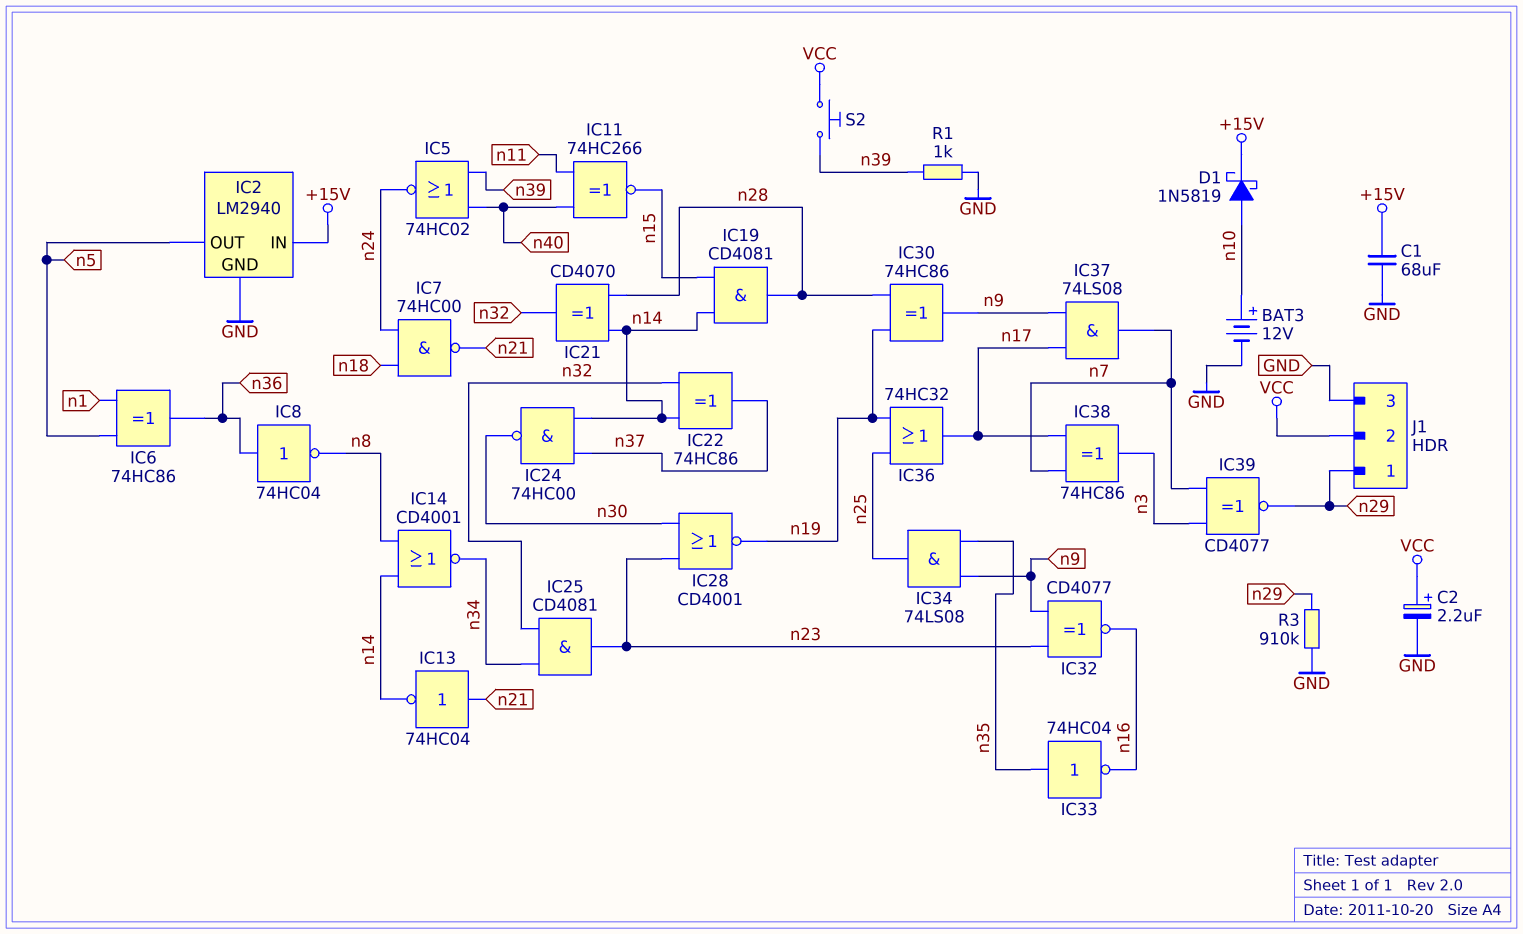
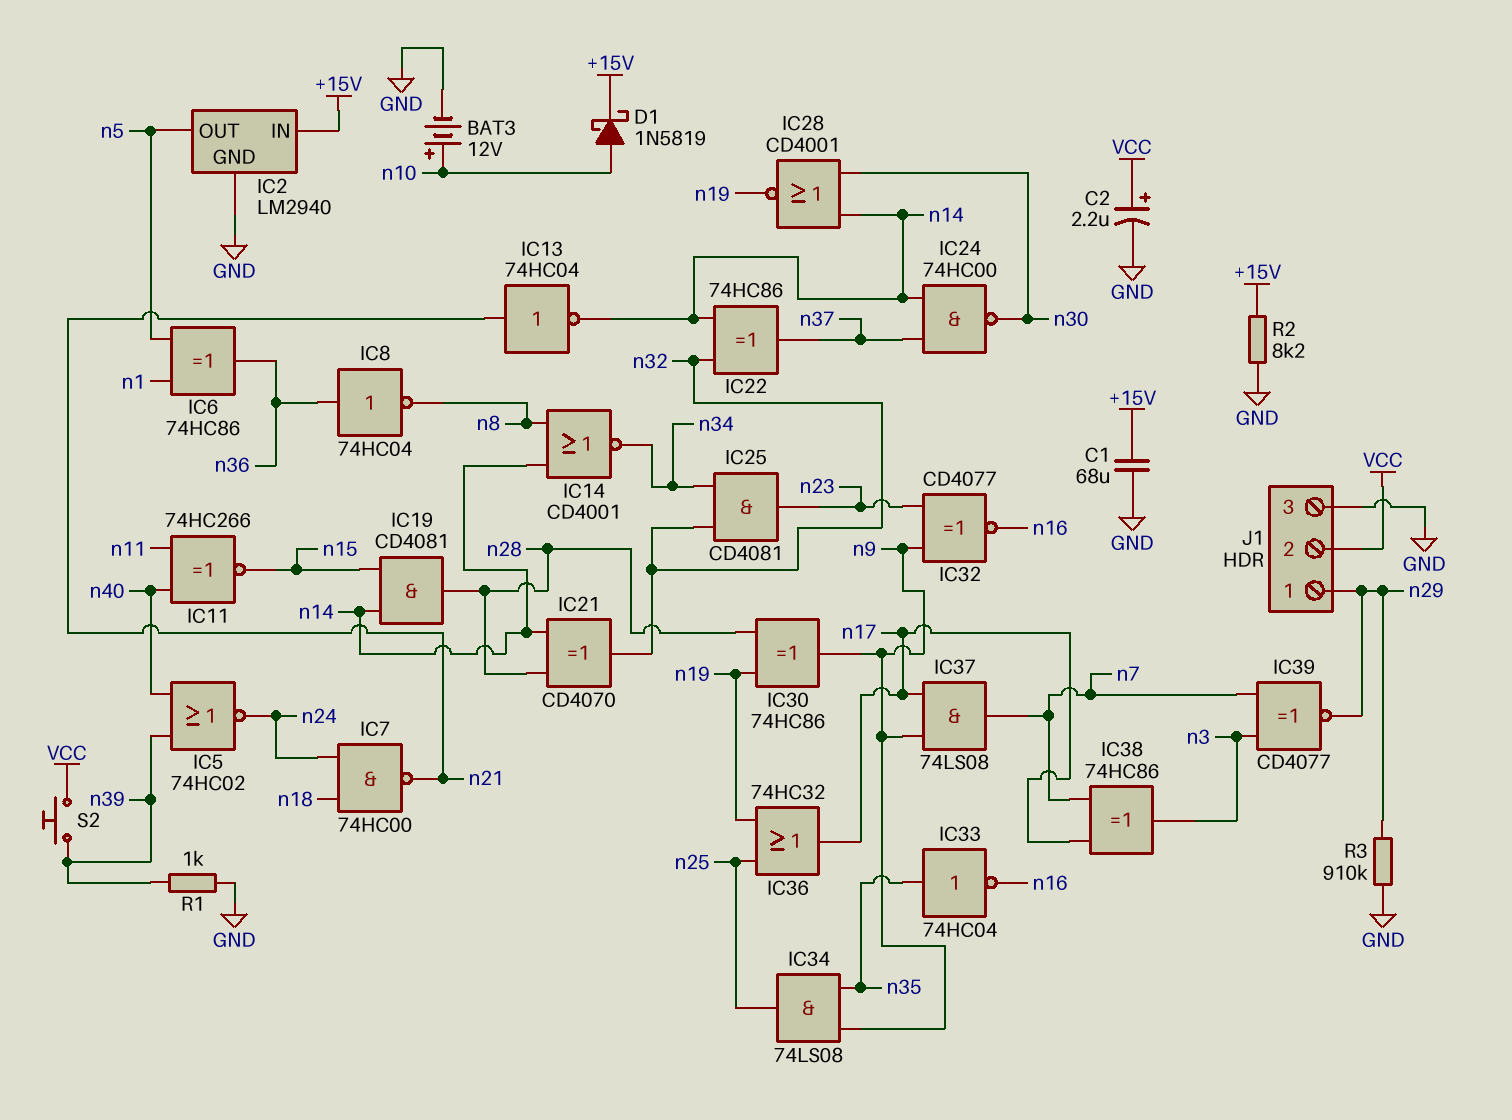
IC28: NOR CD4001 (in n23, in n30, out n19) -> NOR CD4001 (in n14, in n30, out n19)
R2: none -> 8.2k (+15V, GND)

